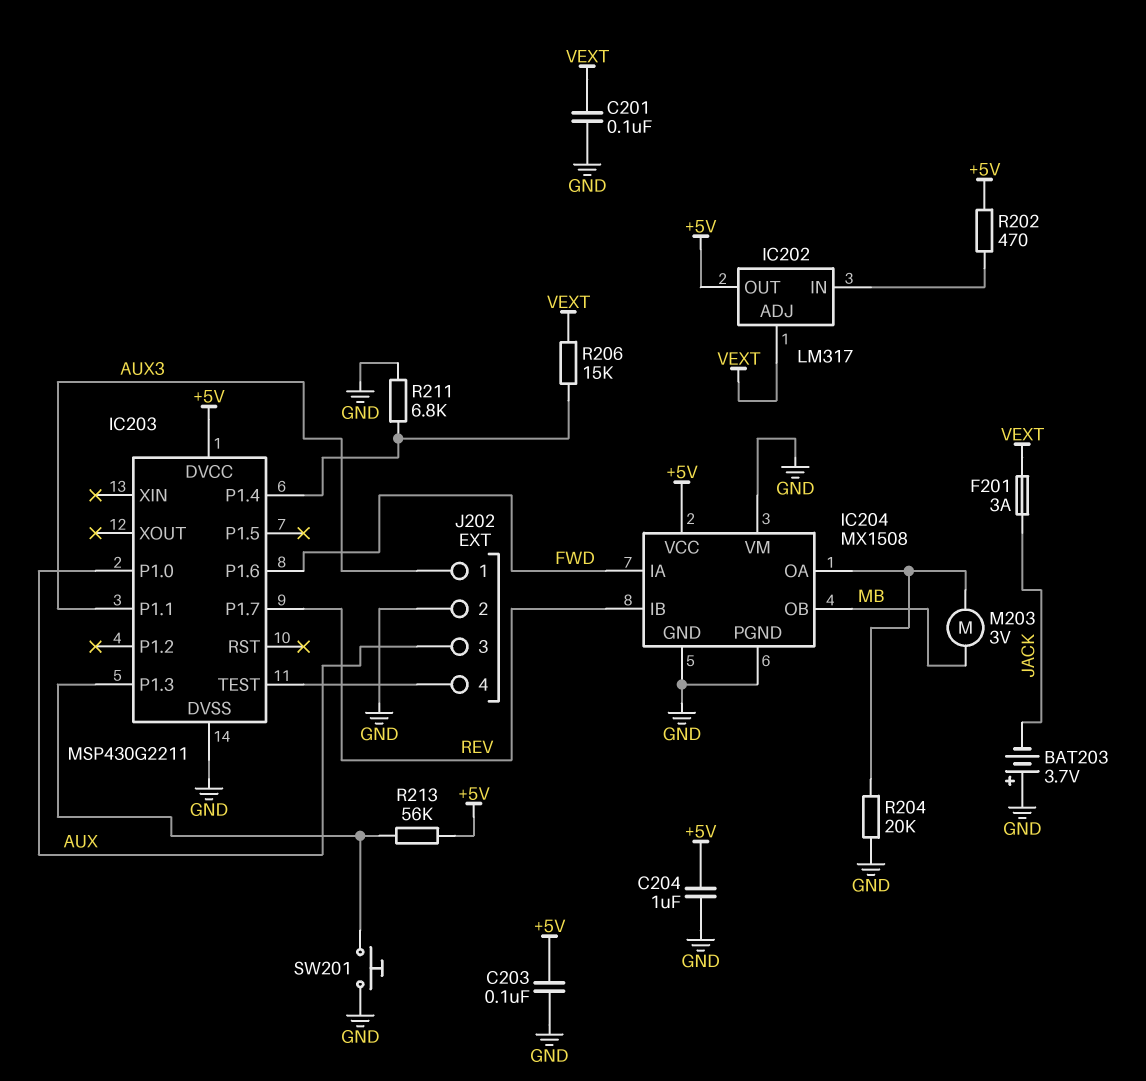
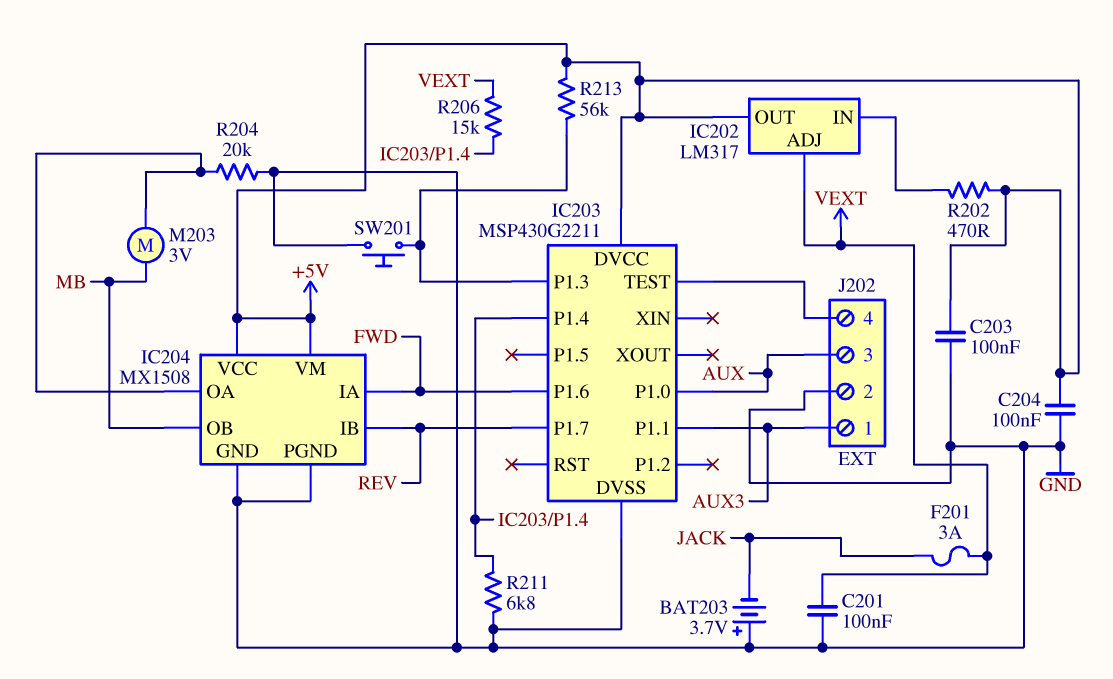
C204: 1uF (+5V, GND) -> 100nF (+5V, GND)
IC204 pin VM: GND -> +5V

